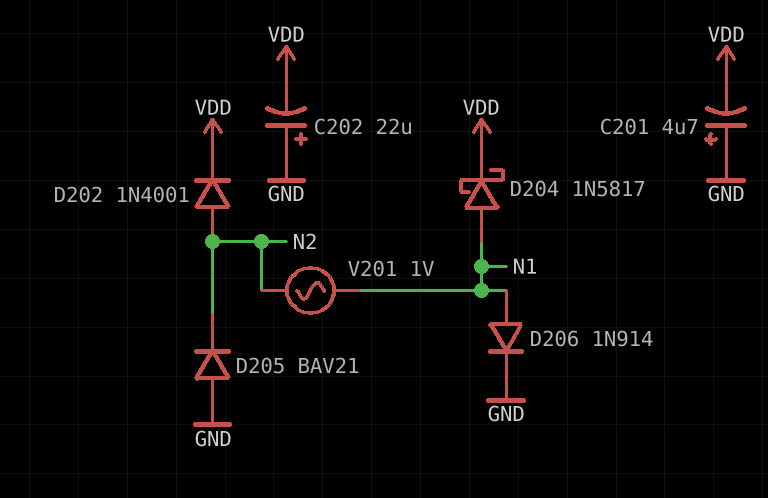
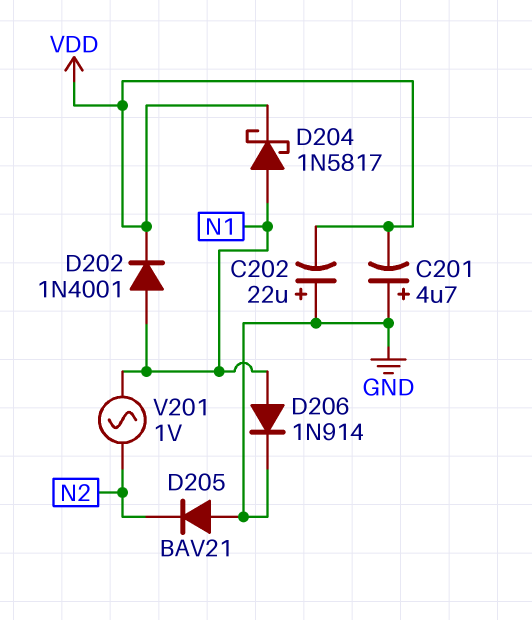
D202: diode 1N4001 (A N2, K VDD) -> diode 1N4001 (A N1, K VDD)

